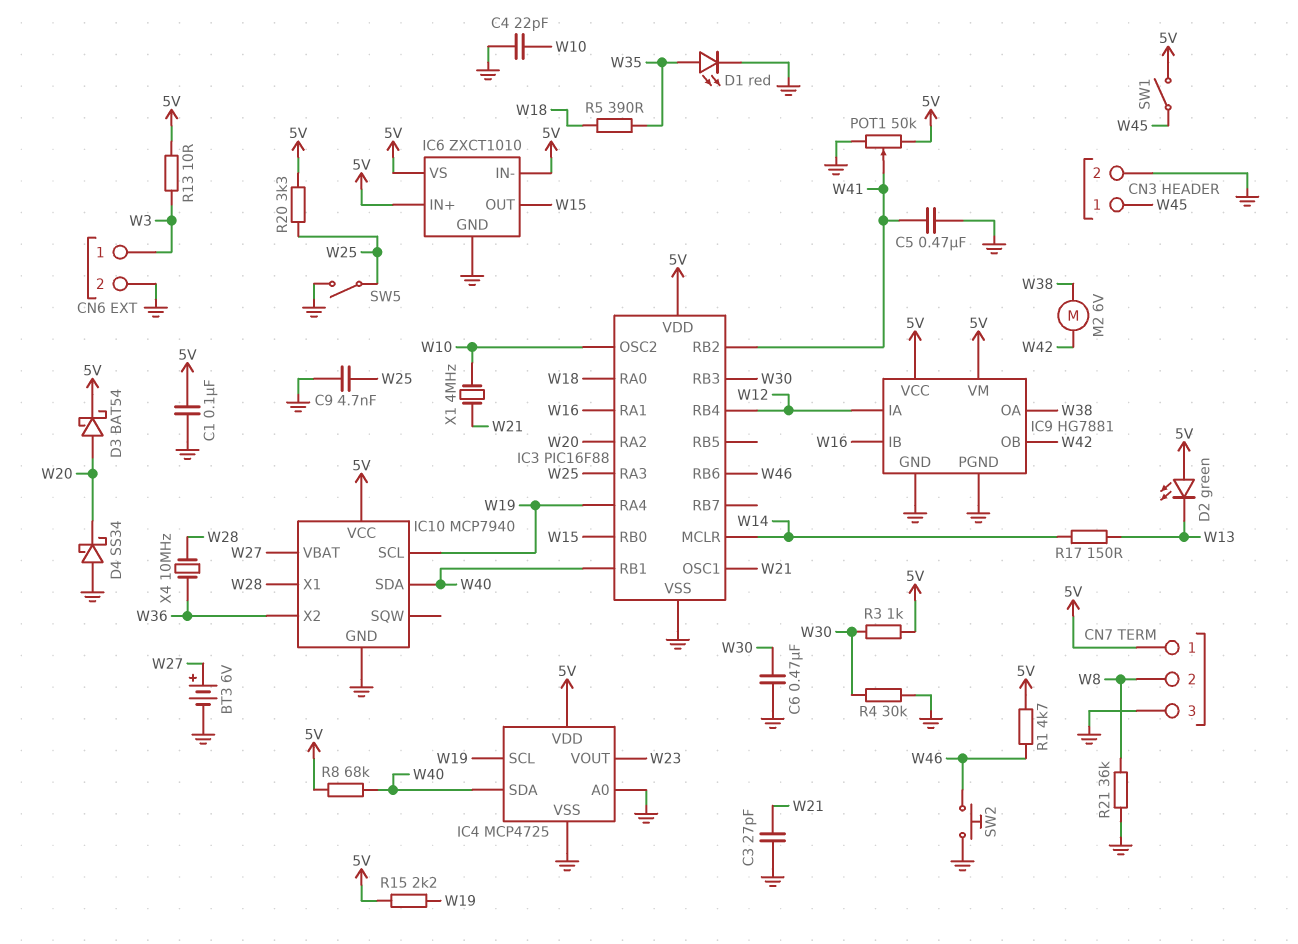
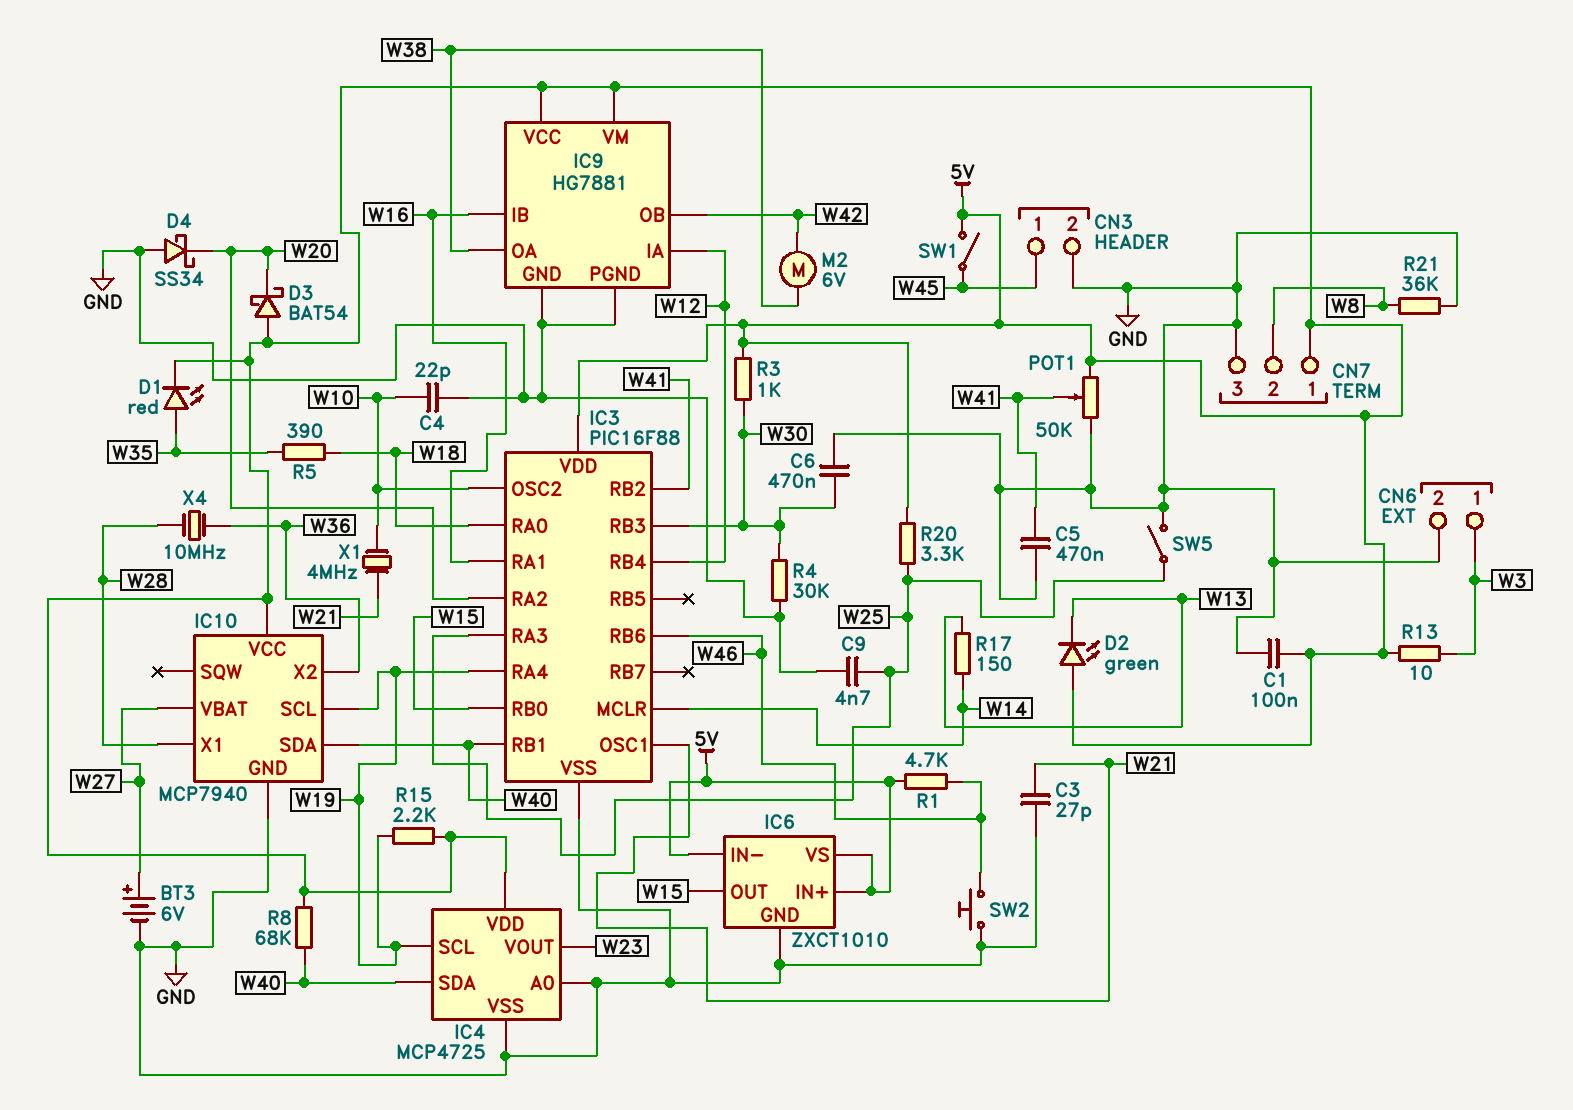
D1: LED red (A W35, K GND) -> LED red (A W35, K 5V)
D3: schottky BAT54 (A W20, K 5V) -> schottky BAT54 (A 5V, K W20)

